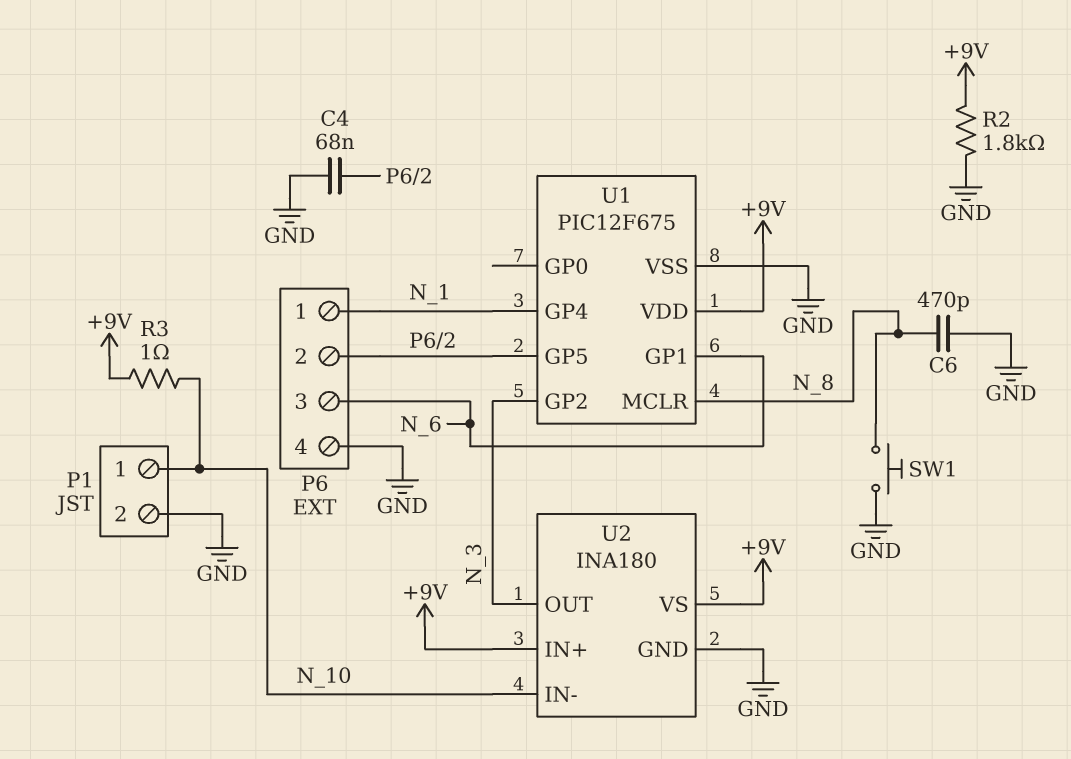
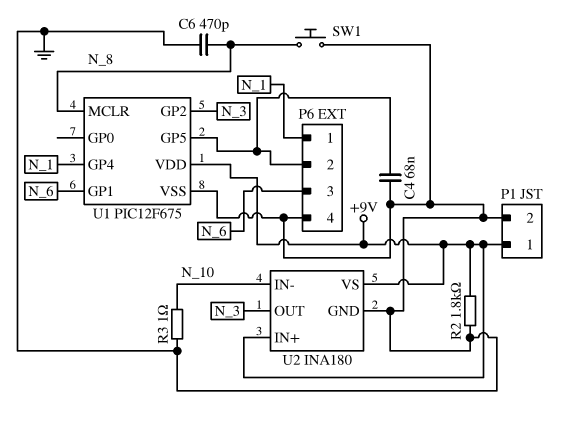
P1 pin 1: N_10 -> +9V
R3: 1 (+9V, N_10) -> 1 (GND, N_10)

